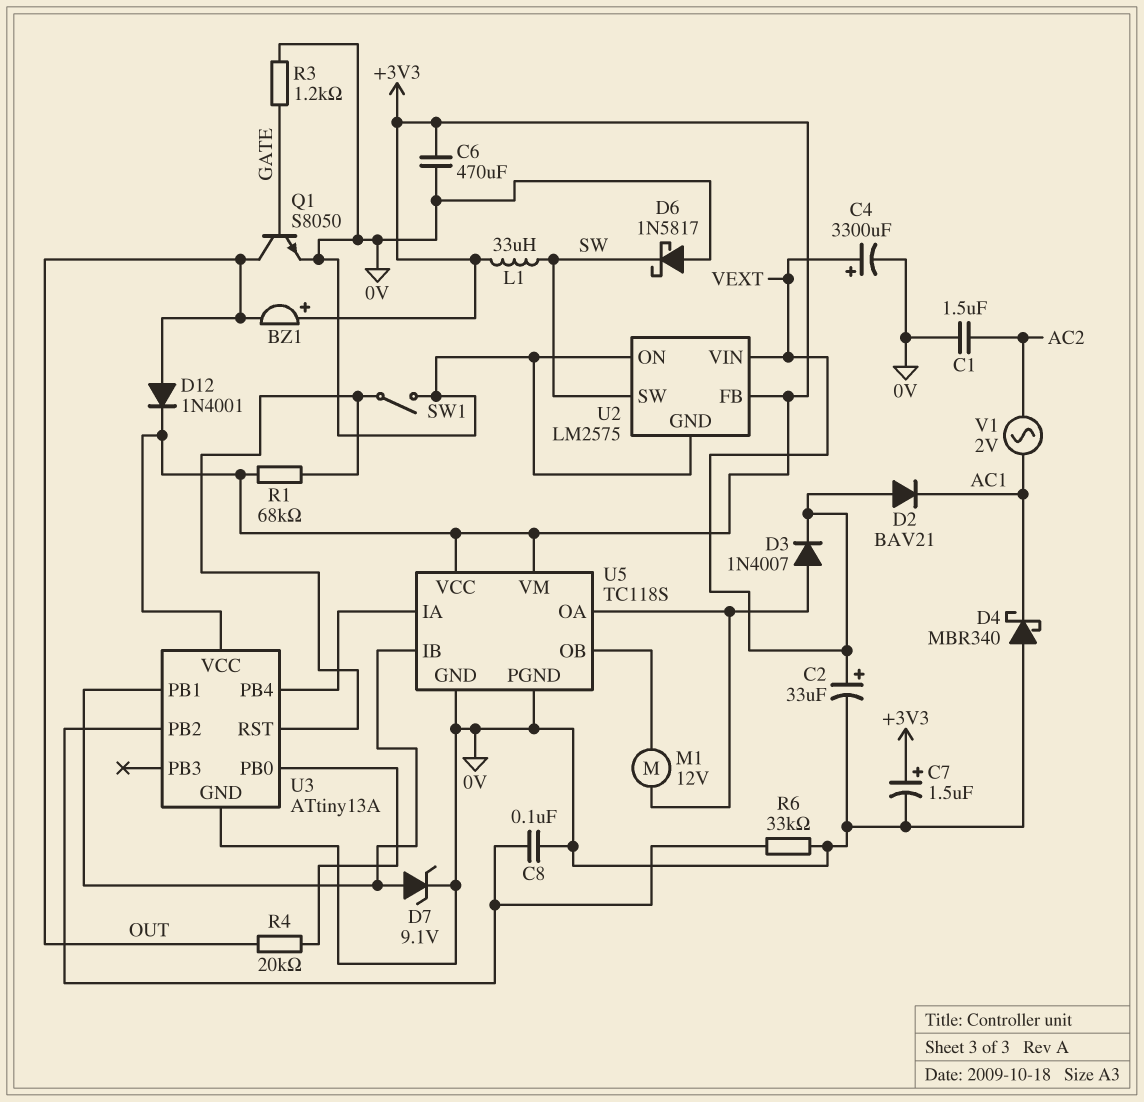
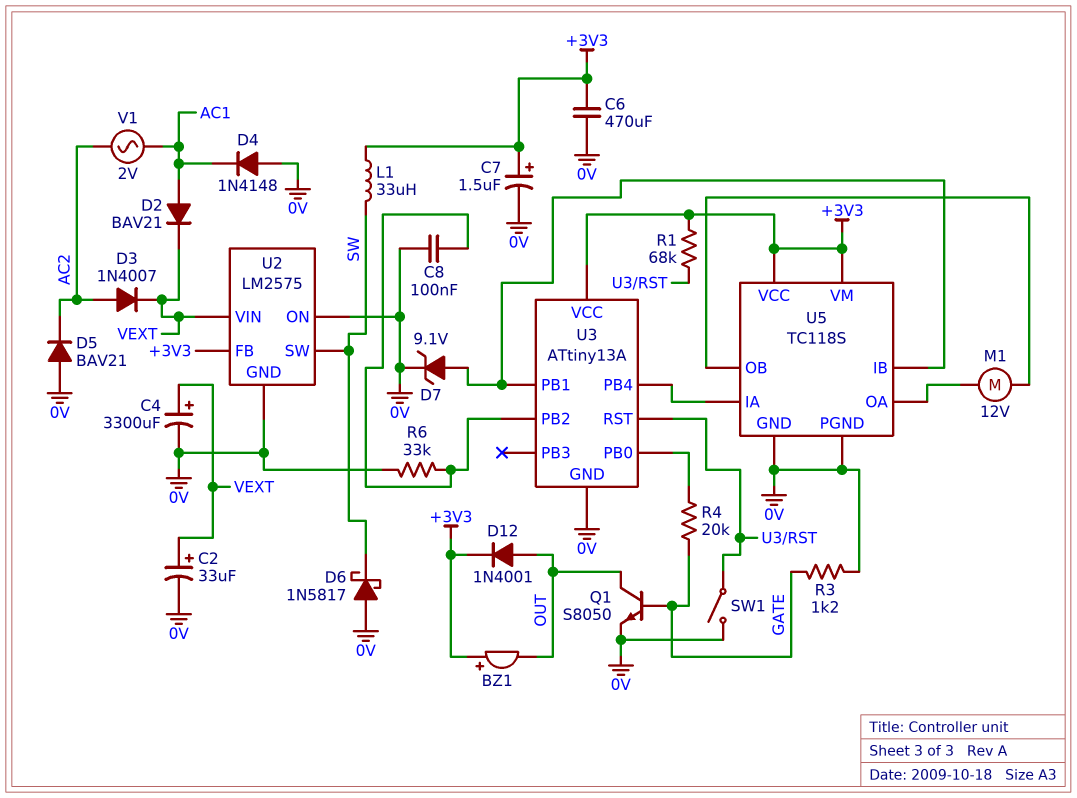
C1: 1.5uF (0V, AC2) -> none
D2: diode BAV21 (A VEXT, K AC1) -> diode BAV21 (A AC1, K VEXT)
D3: diode 1N4007 (A U5/OA, K VEXT) -> diode 1N4007 (A AC2, K VEXT)
D4: schottky MBR340 (A 0V, K AC1) -> diode 1N4148 (A 0V, K AC1)
D5: none -> diode BAV21 (A 0V, K AC2)
R4: 20k (OUT, U3/PB0) -> 20k (GATE, U3/PB0)

